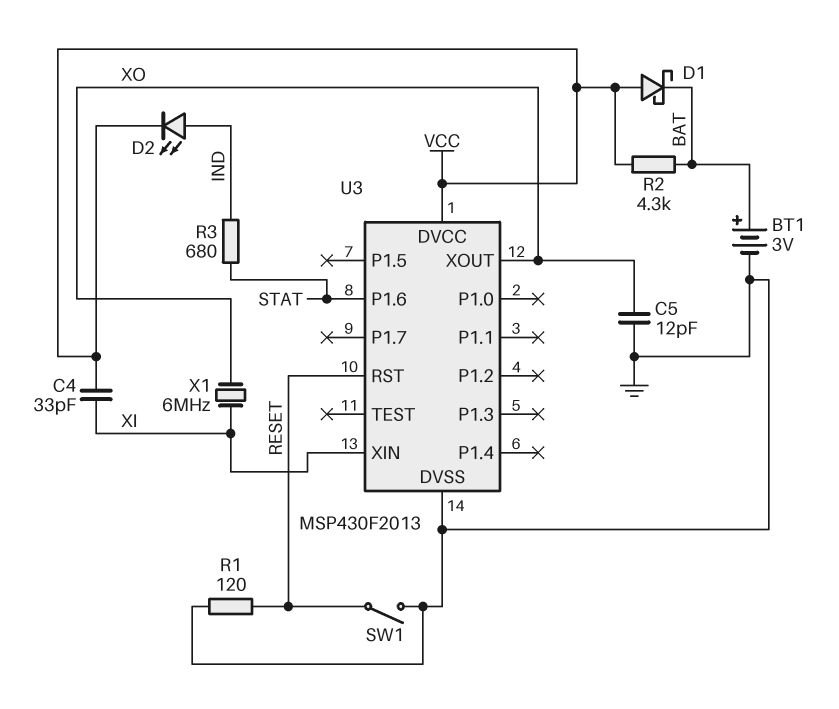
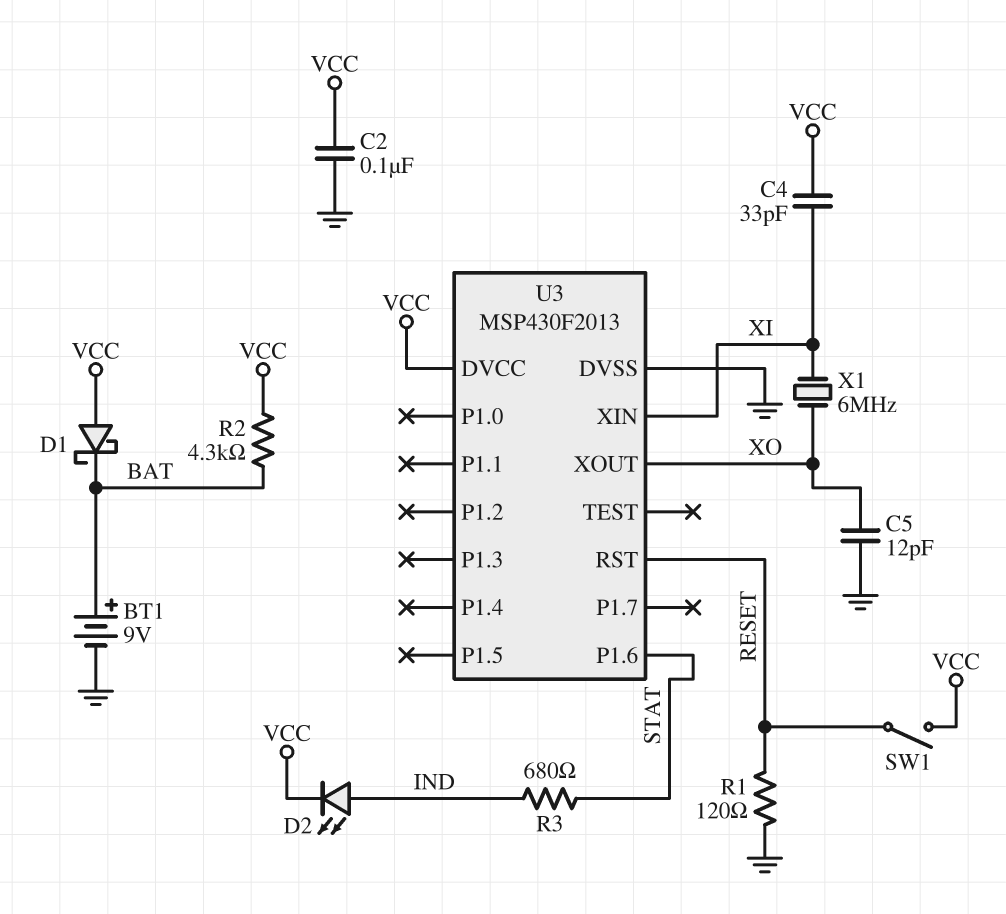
BT1: 3V (plus BAT, minus GND) -> 9V (plus BAT, minus GND)
C2: none -> 100nF (GND, VCC)
SW1: switch (GND, RESET) -> switch (RESET, VCC)

